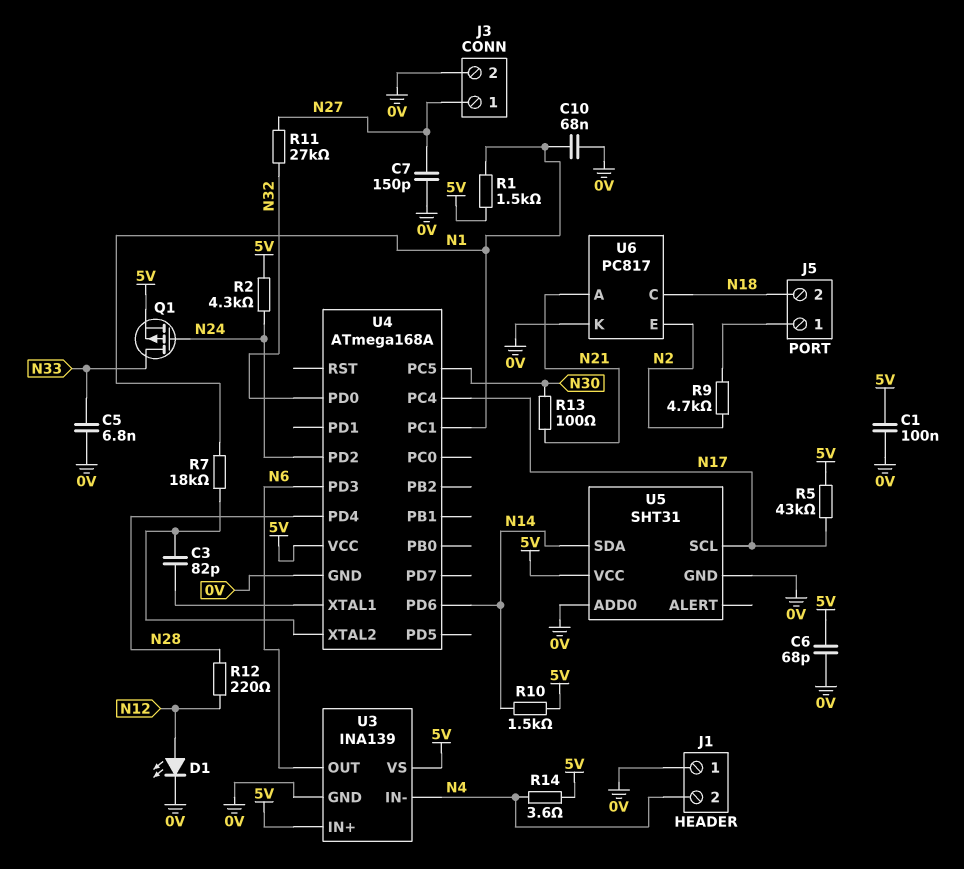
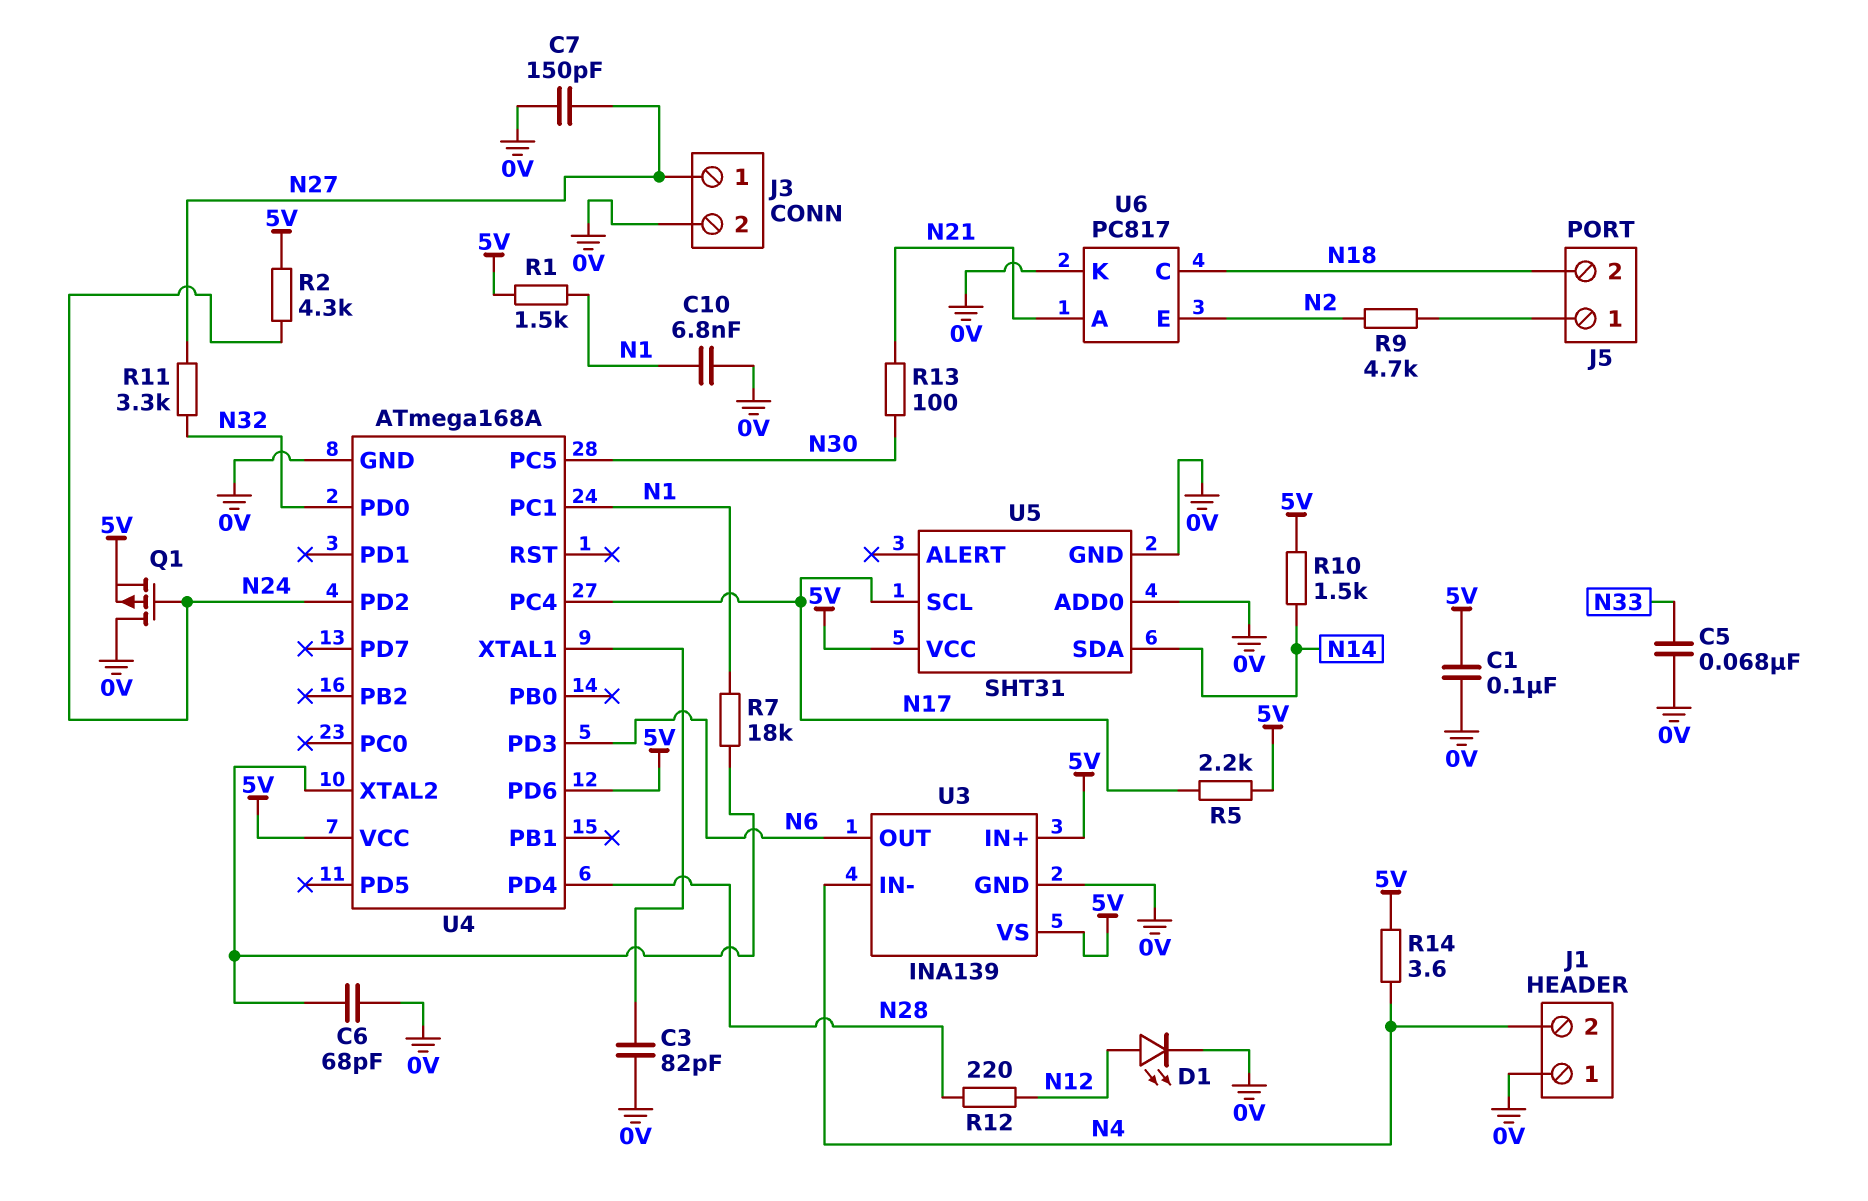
C3: 82pF (U4/XTAL1, U4/XTAL2) -> 82pF (0V, U4/XTAL1)
C5: 6.8nF (0V, N33) -> 68nF (0V, N33)
C6: 68pF (0V, 5V) -> 68pF (0V, U4/XTAL2)
C10: 68nF (0V, N1) -> 6.8nF (0V, N1)
Q1: PMOS (G N24, D N33, S 5V) -> PMOS (G N24, D 0V, S 5V)
R5: 43k (5V, N17) -> 2.2k (5V, N17)
R11: 27k (N27, N32) -> 3.3k (N27, N32)
U4 pin PD6: N14 -> 5V

